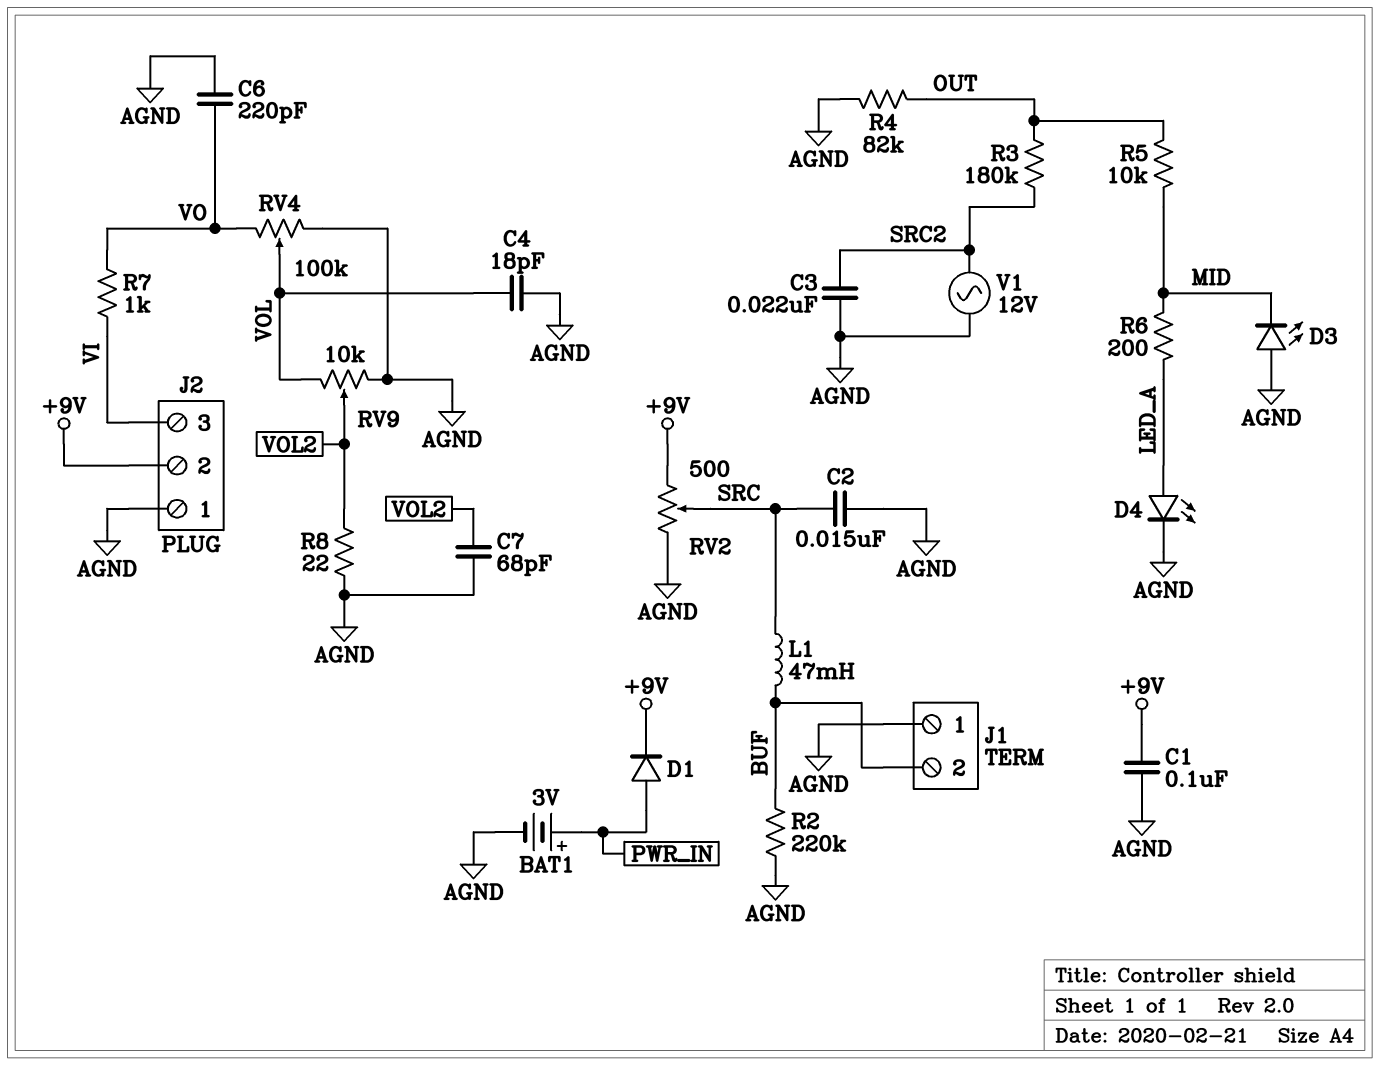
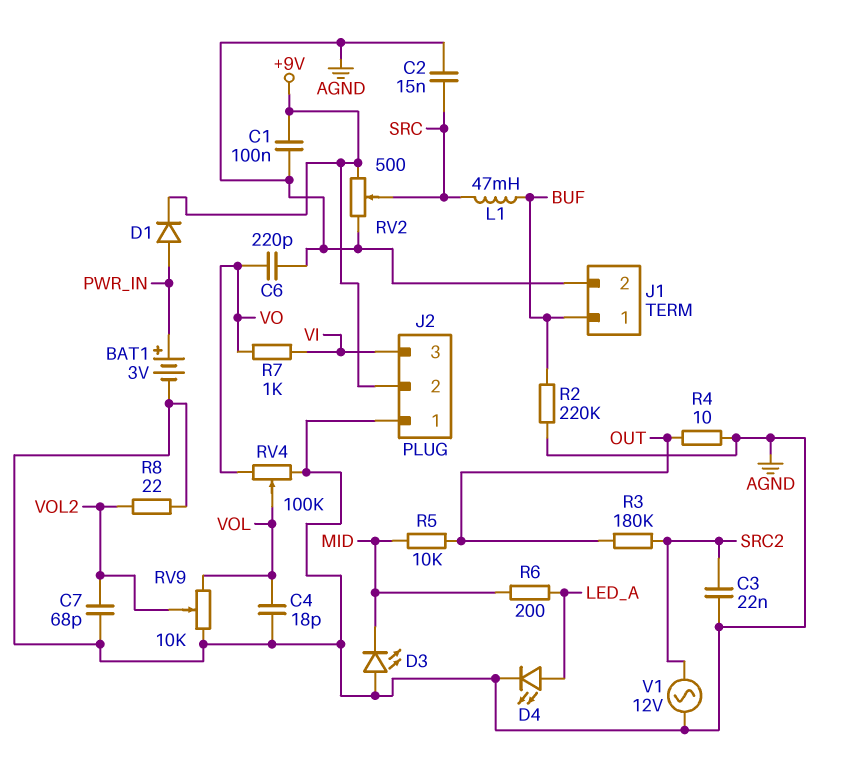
J1 pin 1: AGND -> BUF
J1 pin 2: BUF -> AGND
R4: 82k (AGND, OUT) -> 10 (AGND, OUT)

